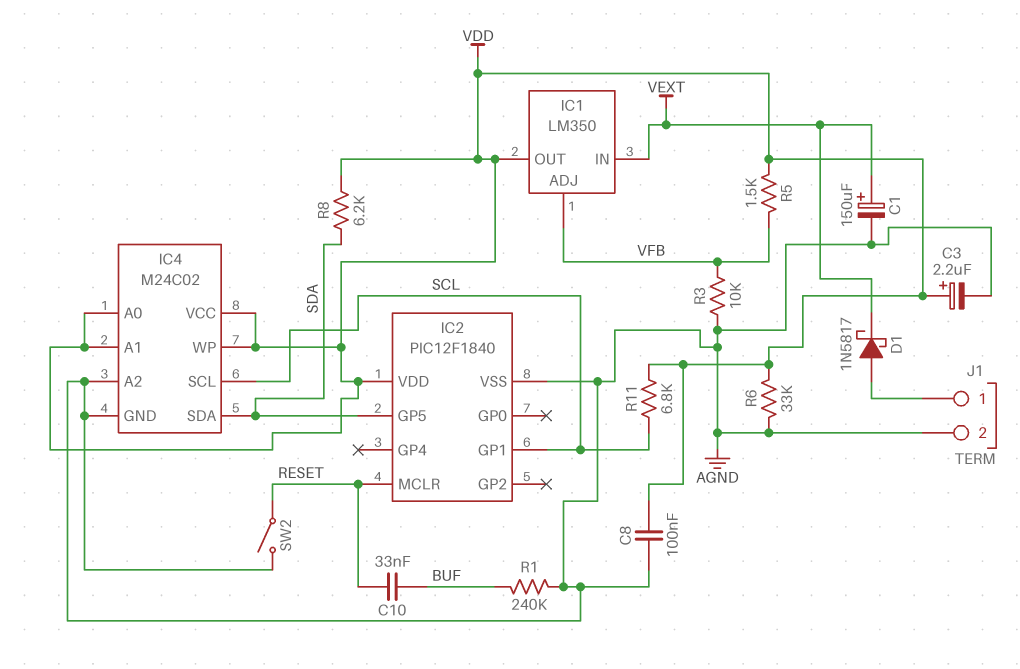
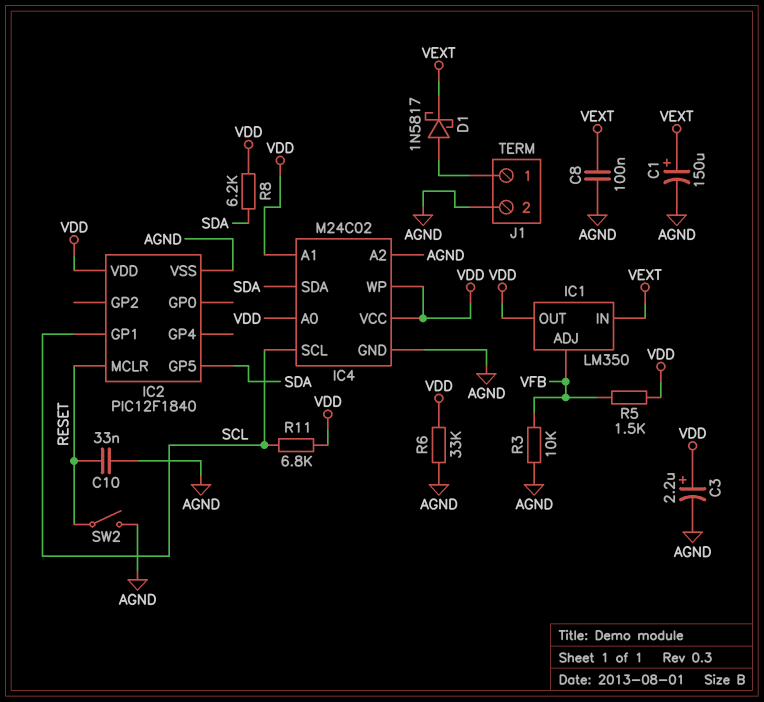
C8: 100nF (AGND, VDD) -> 100nF (AGND, VEXT)
C10: 33nF (BUF, RESET) -> 33nF (AGND, RESET)
R1: 240k (AGND, BUF) -> none

